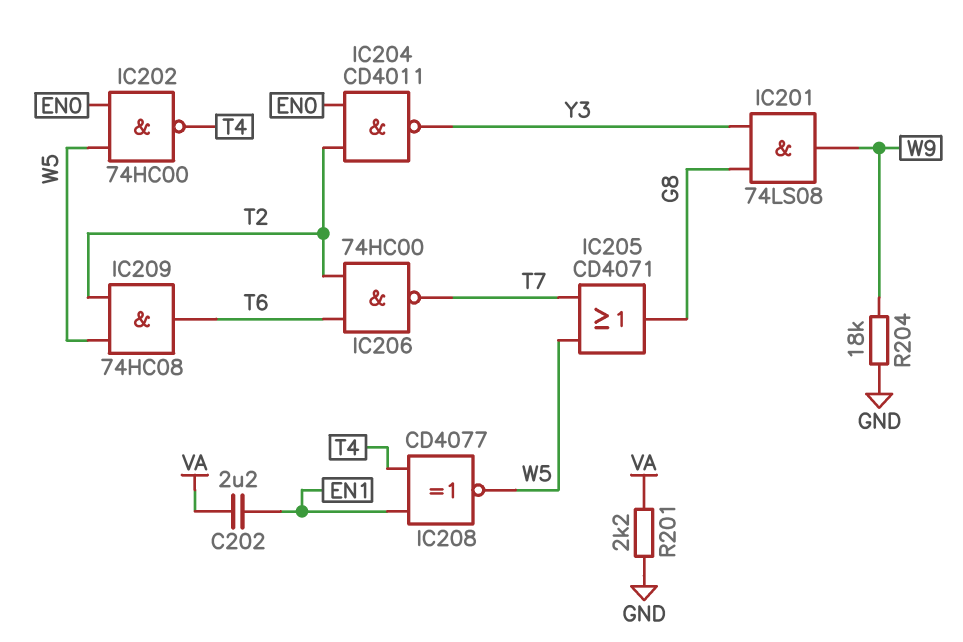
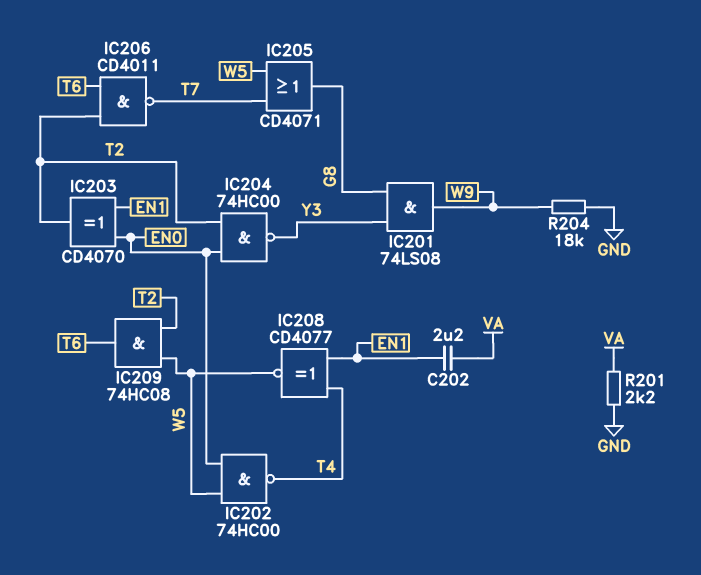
IC203: none -> XOR CD4070 (in EN0, in EN1, out T2)
IC204: NAND CD4011 (in EN0, in T2, out Y3) -> NAND 74HC00 (in EN0, in T2, out Y3)
IC206: NAND 74HC00 (in T2, in T6, out T7) -> NAND CD4011 (in T2, in T6, out T7)

